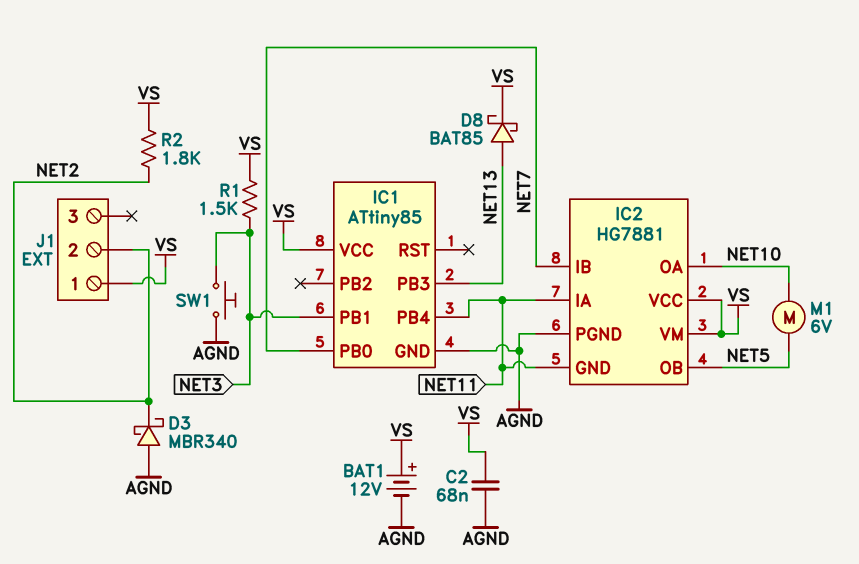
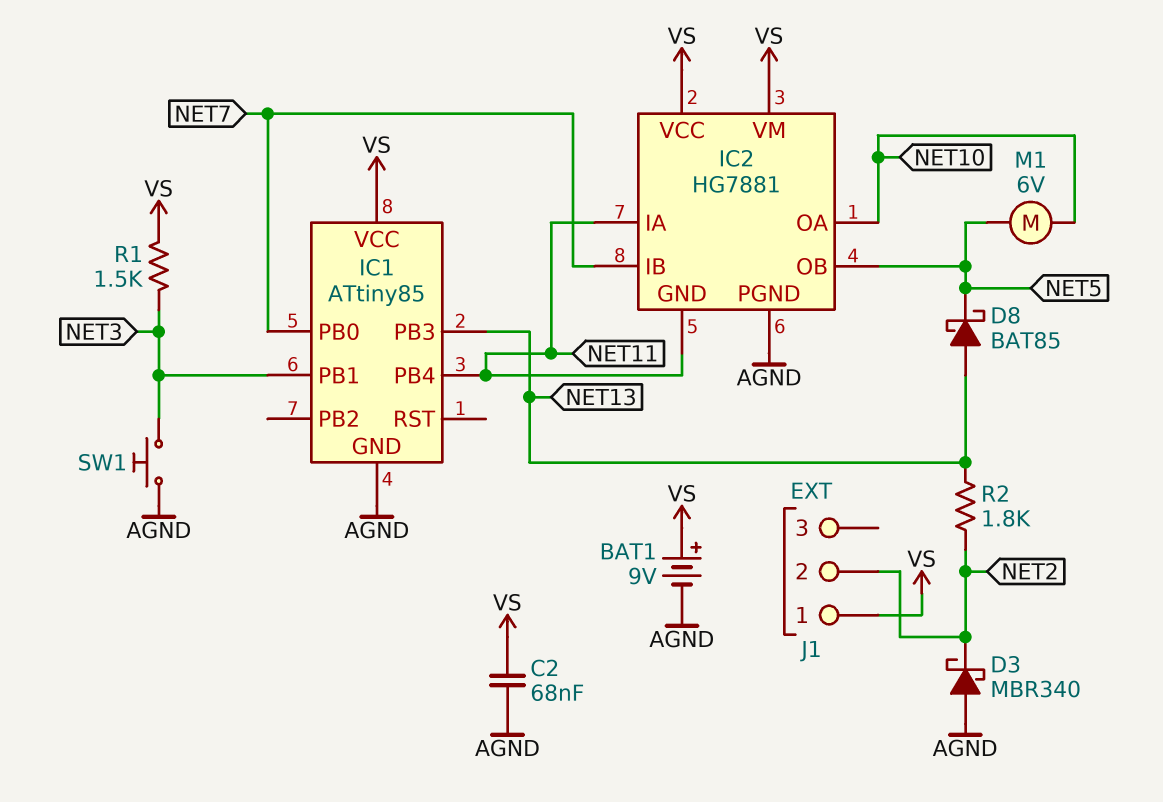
BAT1: 12V (plus VS, minus AGND) -> 9V (plus VS, minus AGND)
D8: schottky BAT85 (A NET13, K VS) -> schottky BAT85 (A NET13, K NET5)
R2: 1.8k (NET2, VS) -> 1.8k (NET2, NET13)

